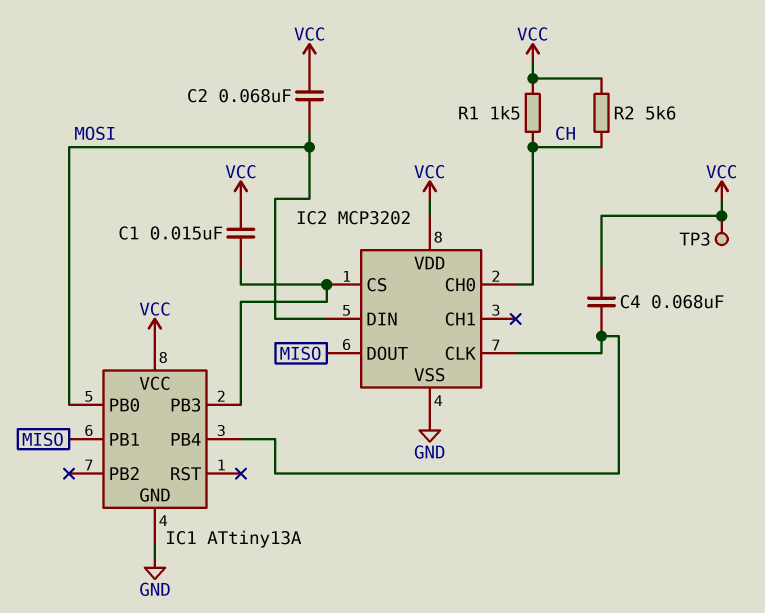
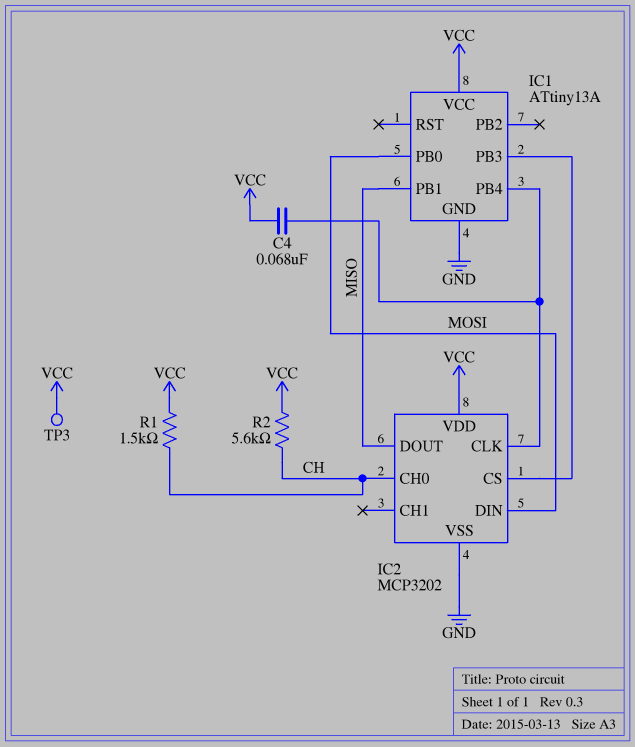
C1: 15nF (IC1/PB3, VCC) -> none
C2: 68nF (MOSI, VCC) -> none

